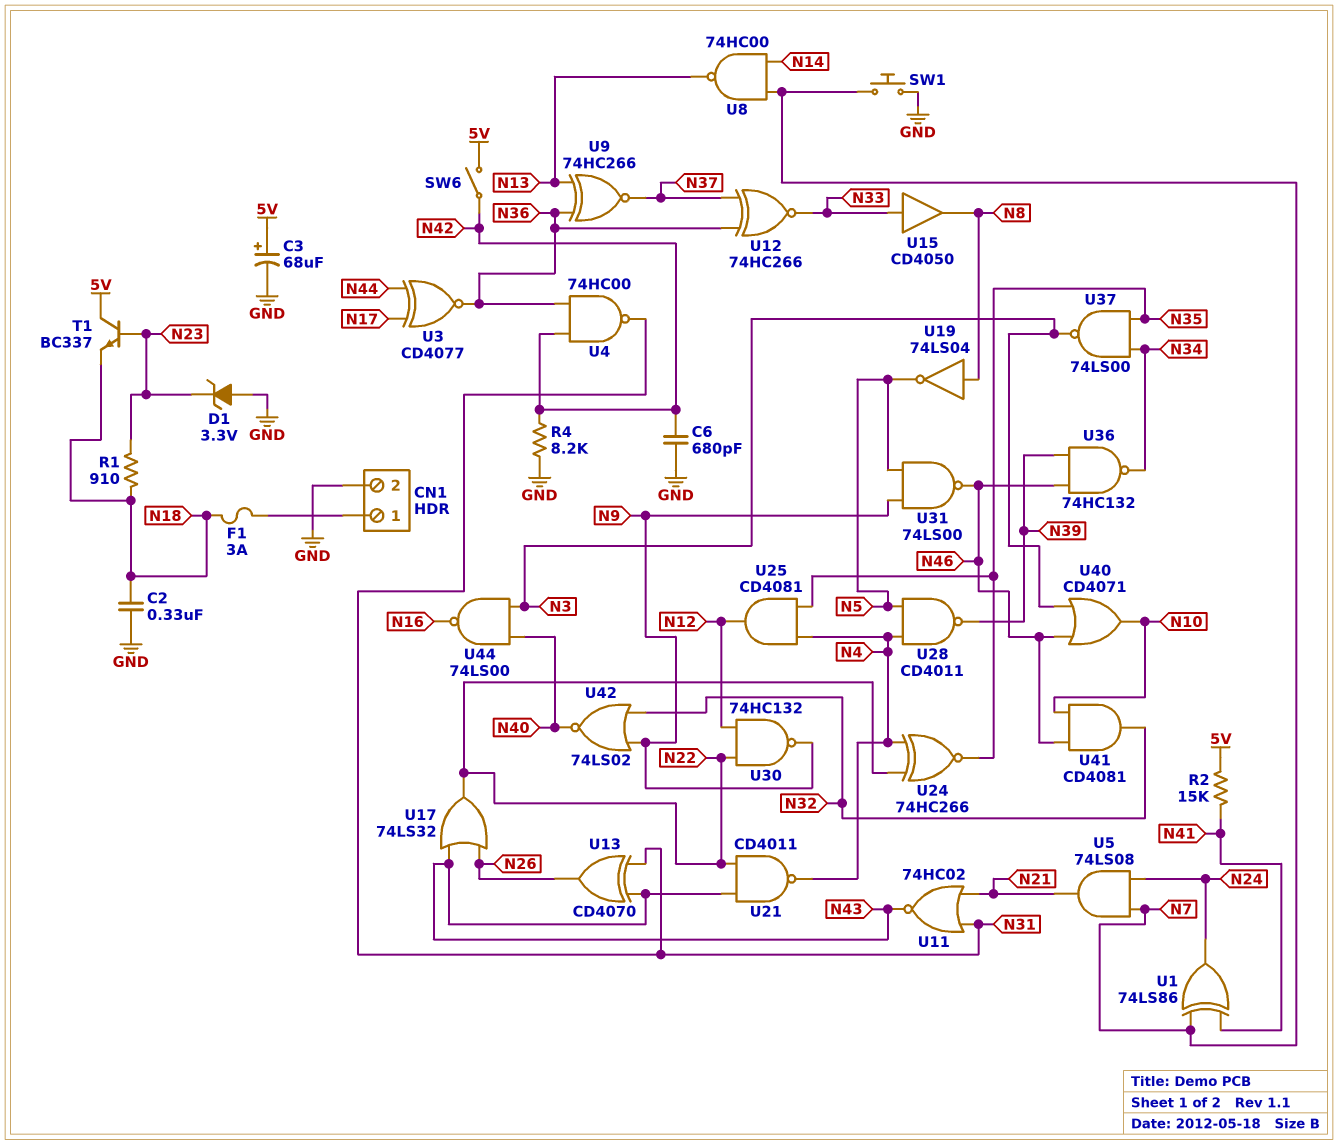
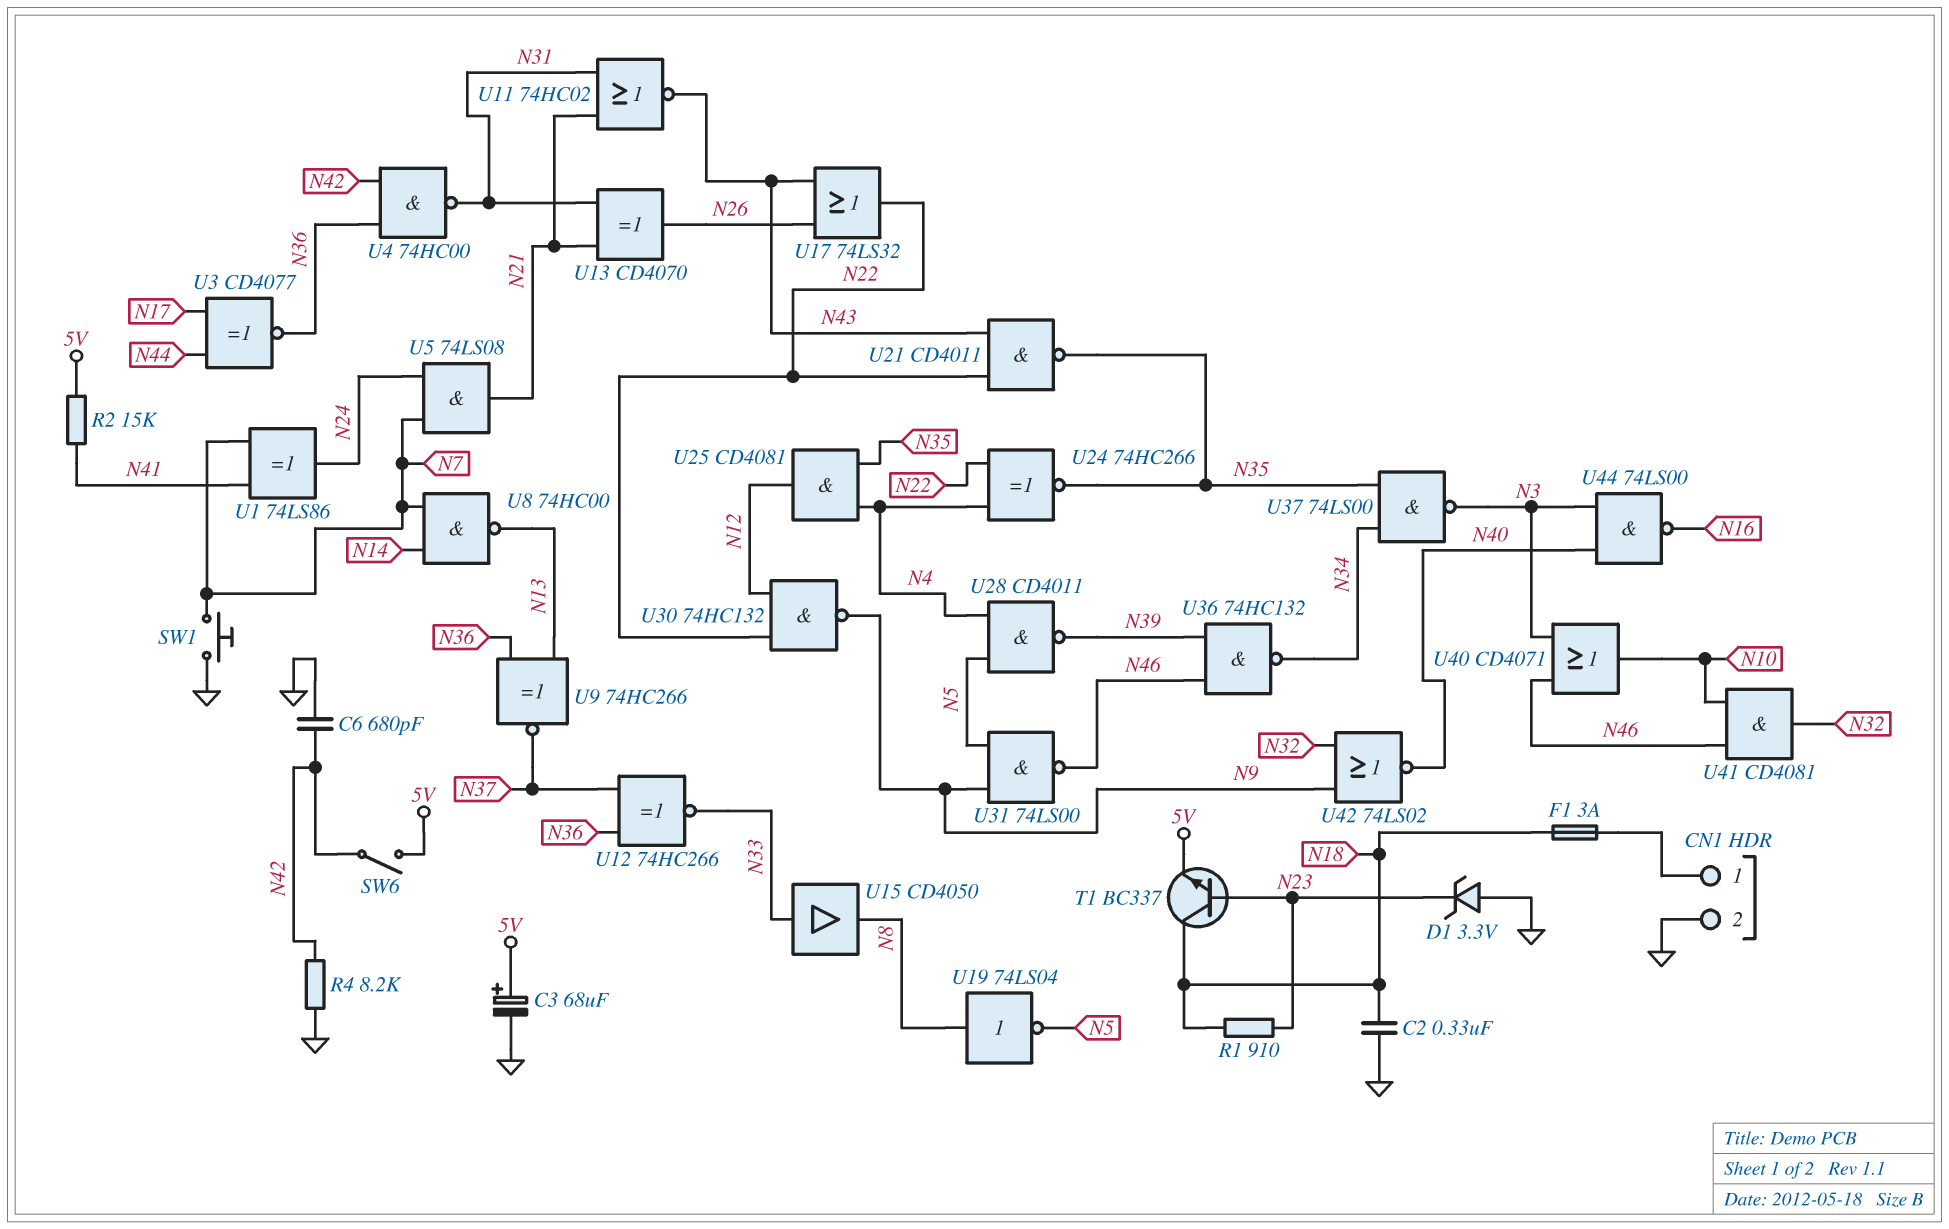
T1: NPN BC337 (B N23, C 5V, E N18) -> NPN BC337 (B N23, C N18, E 5V)
U13: XOR CD4070 (in N31, in N43, out N26) -> XOR CD4070 (in N21, in N31, out N26)
U21: NAND CD4011 (in N22, in N43, out N4) -> NAND CD4011 (in N22, in N43, out N35)

